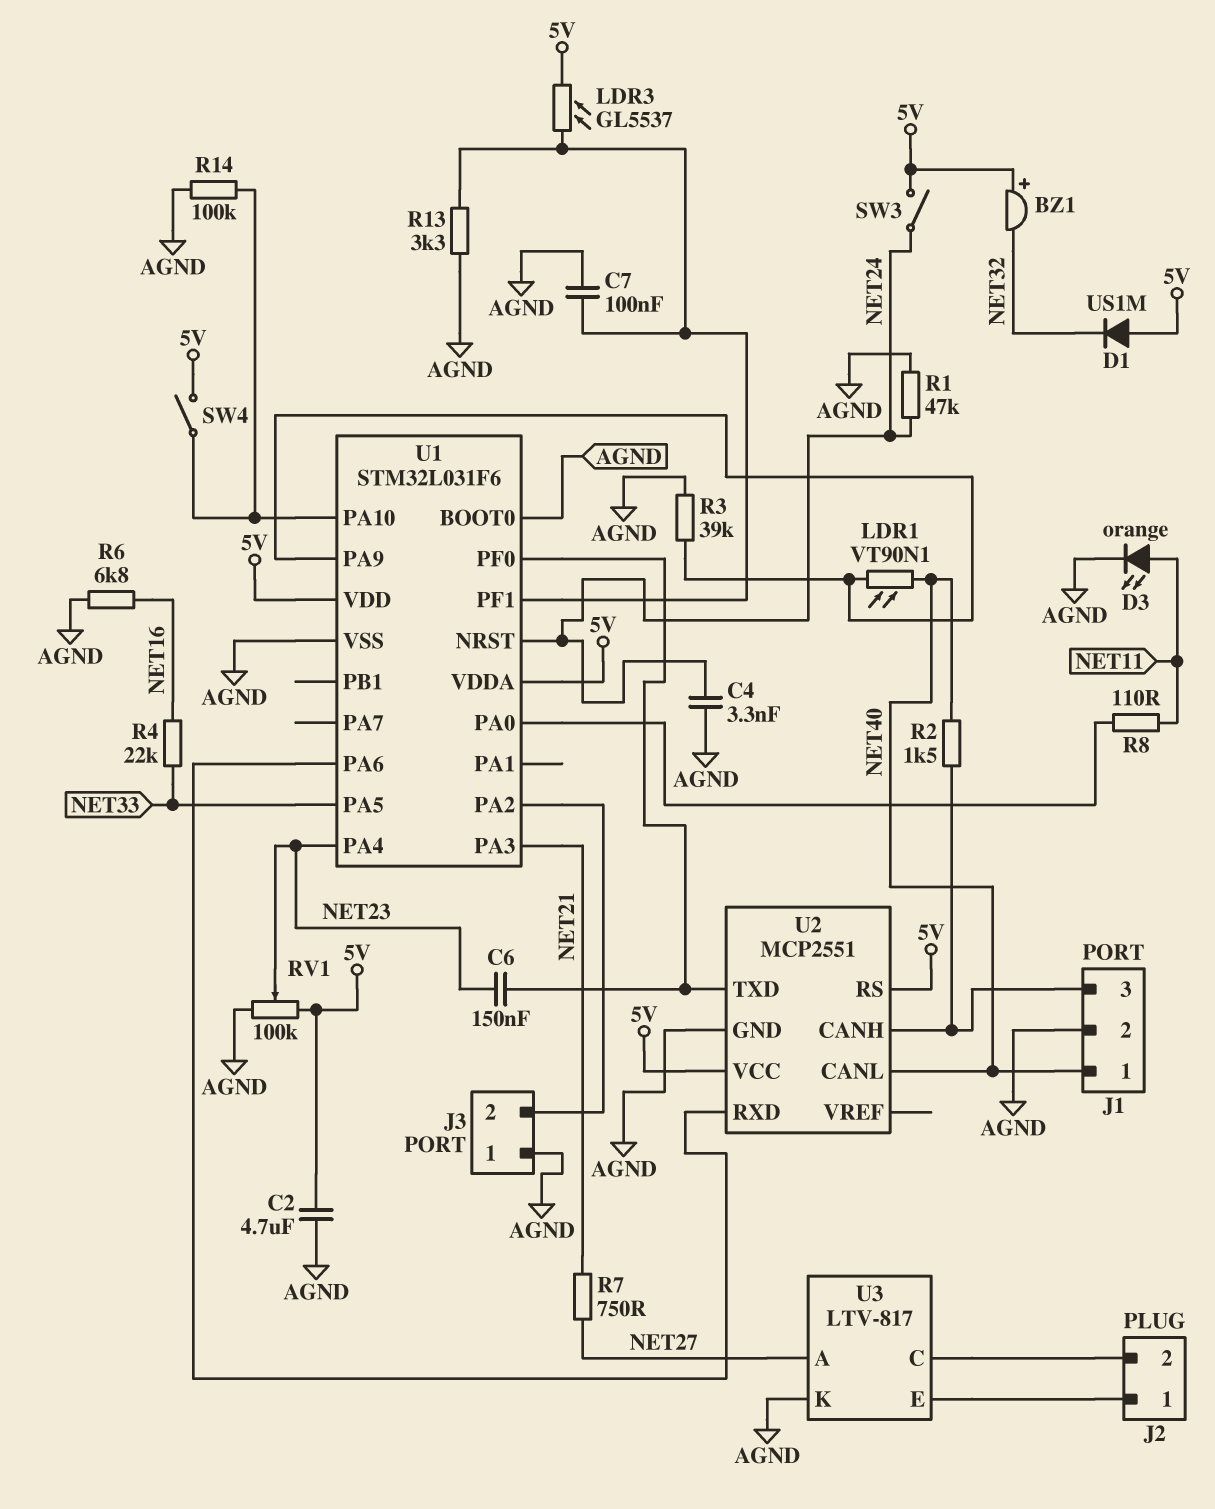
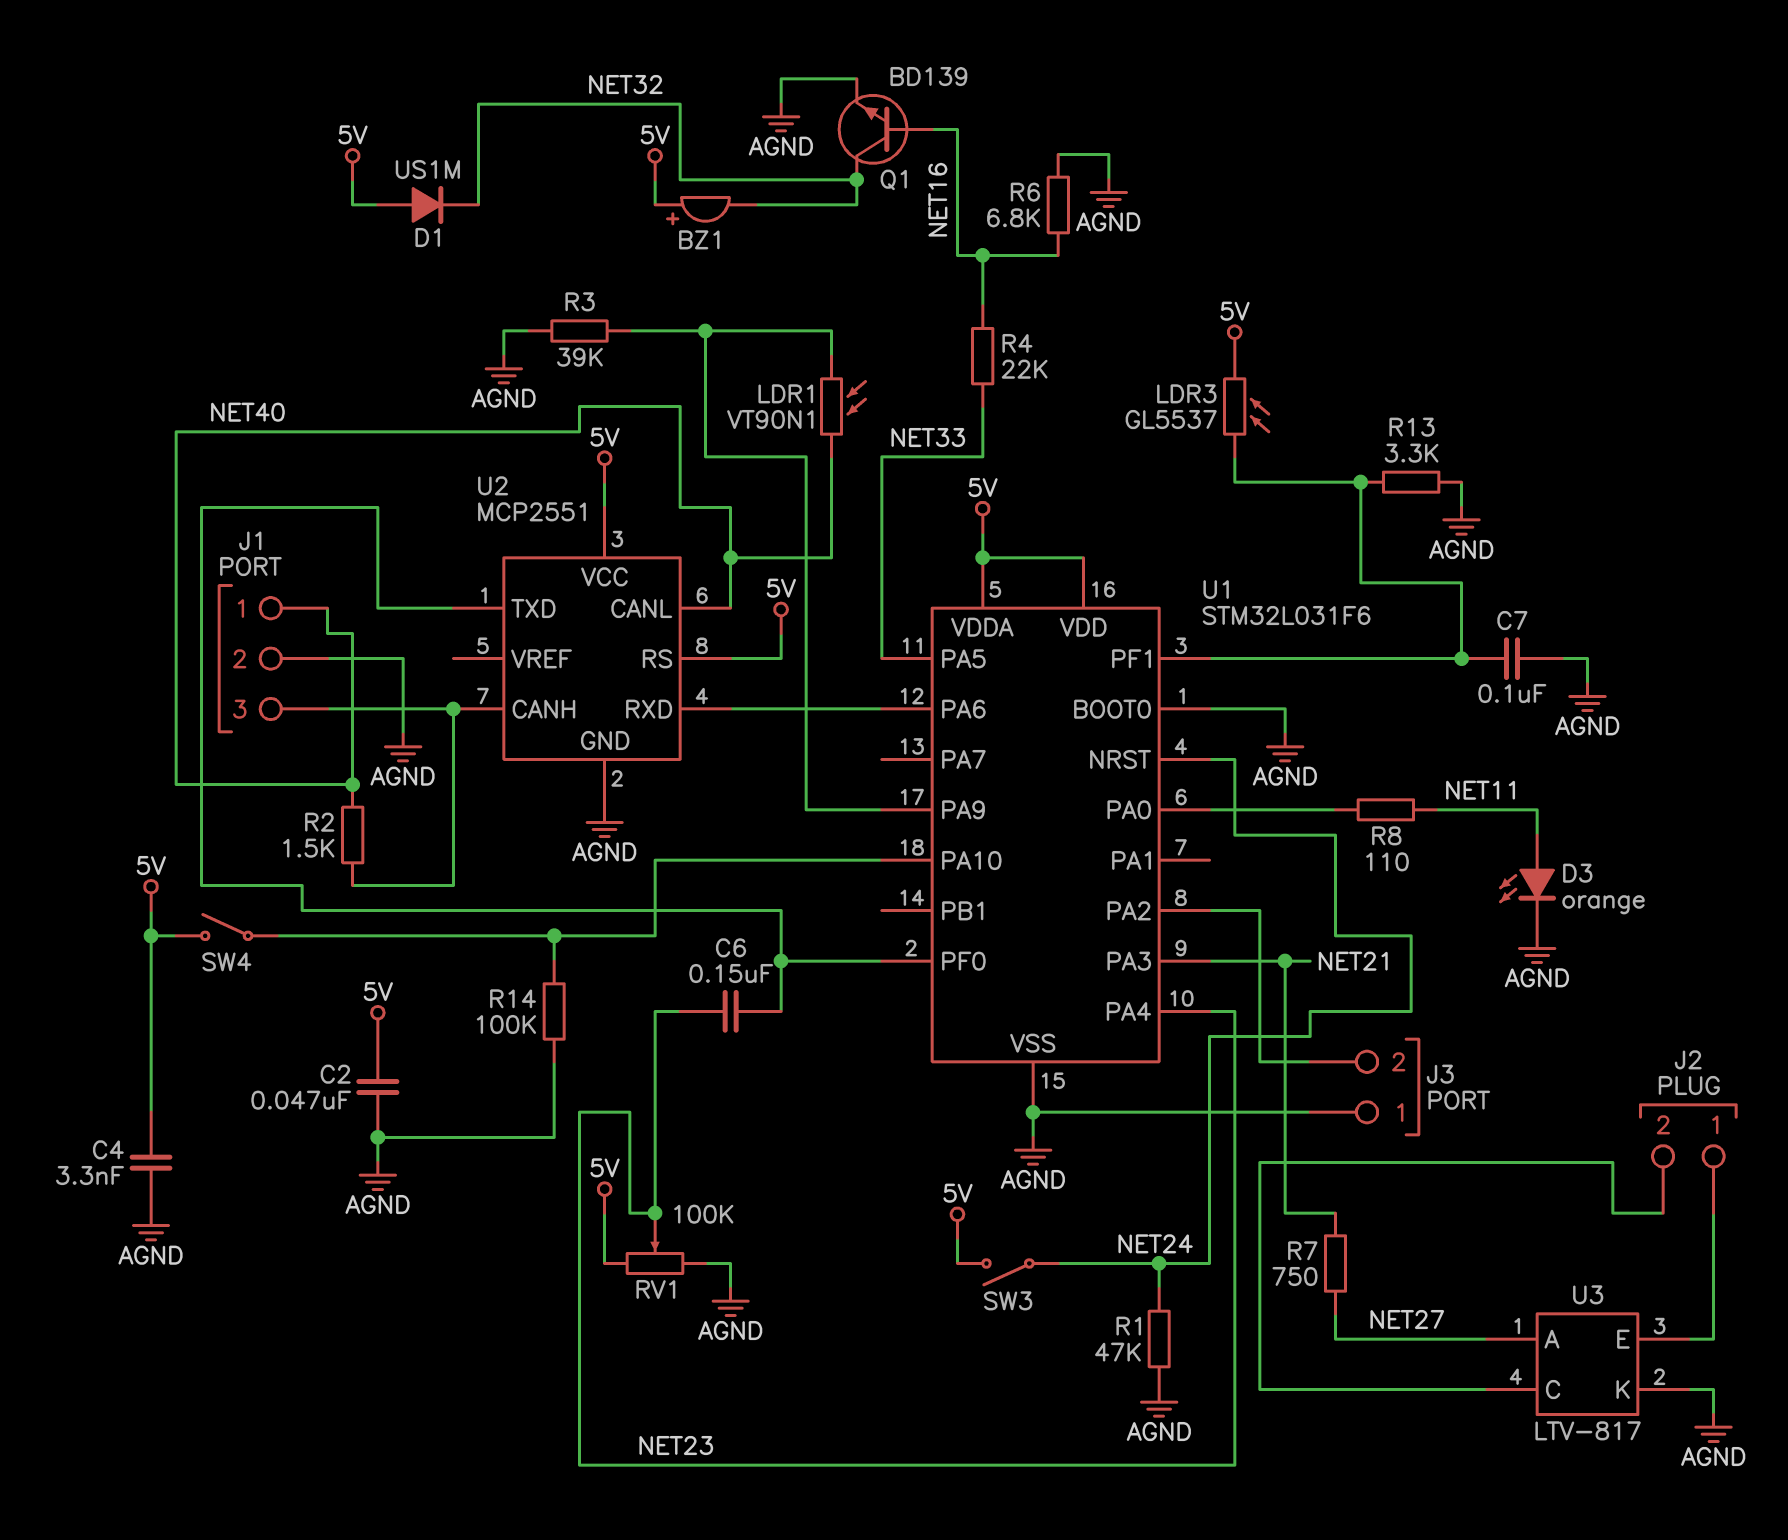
C2: 4.7uF (5V, AGND) -> 47nF (5V, AGND)
C4: 3.3nF (AGND, NET24) -> 3.3nF (5V, AGND)
Q1: none -> NPN BD139 (B NET16, C NET32, E AGND)

